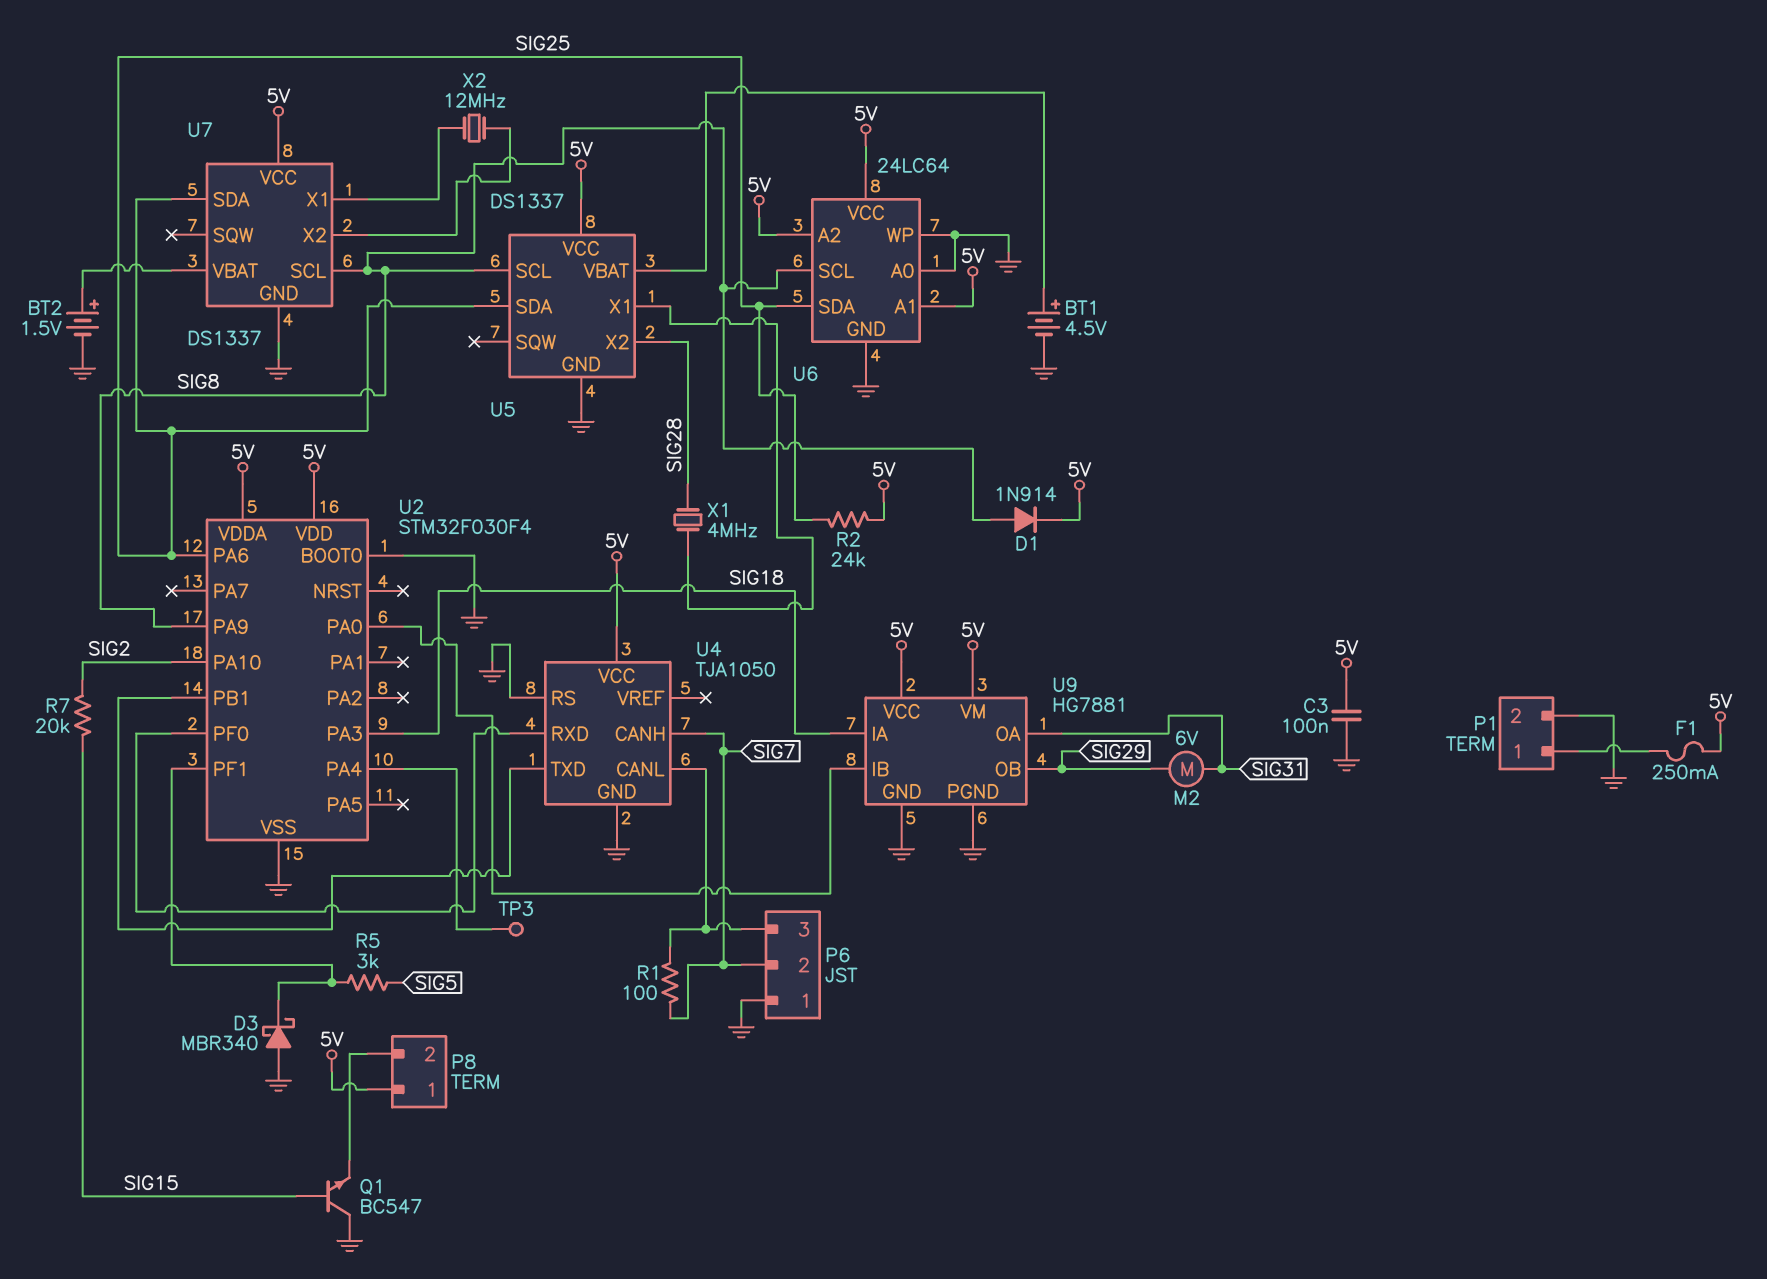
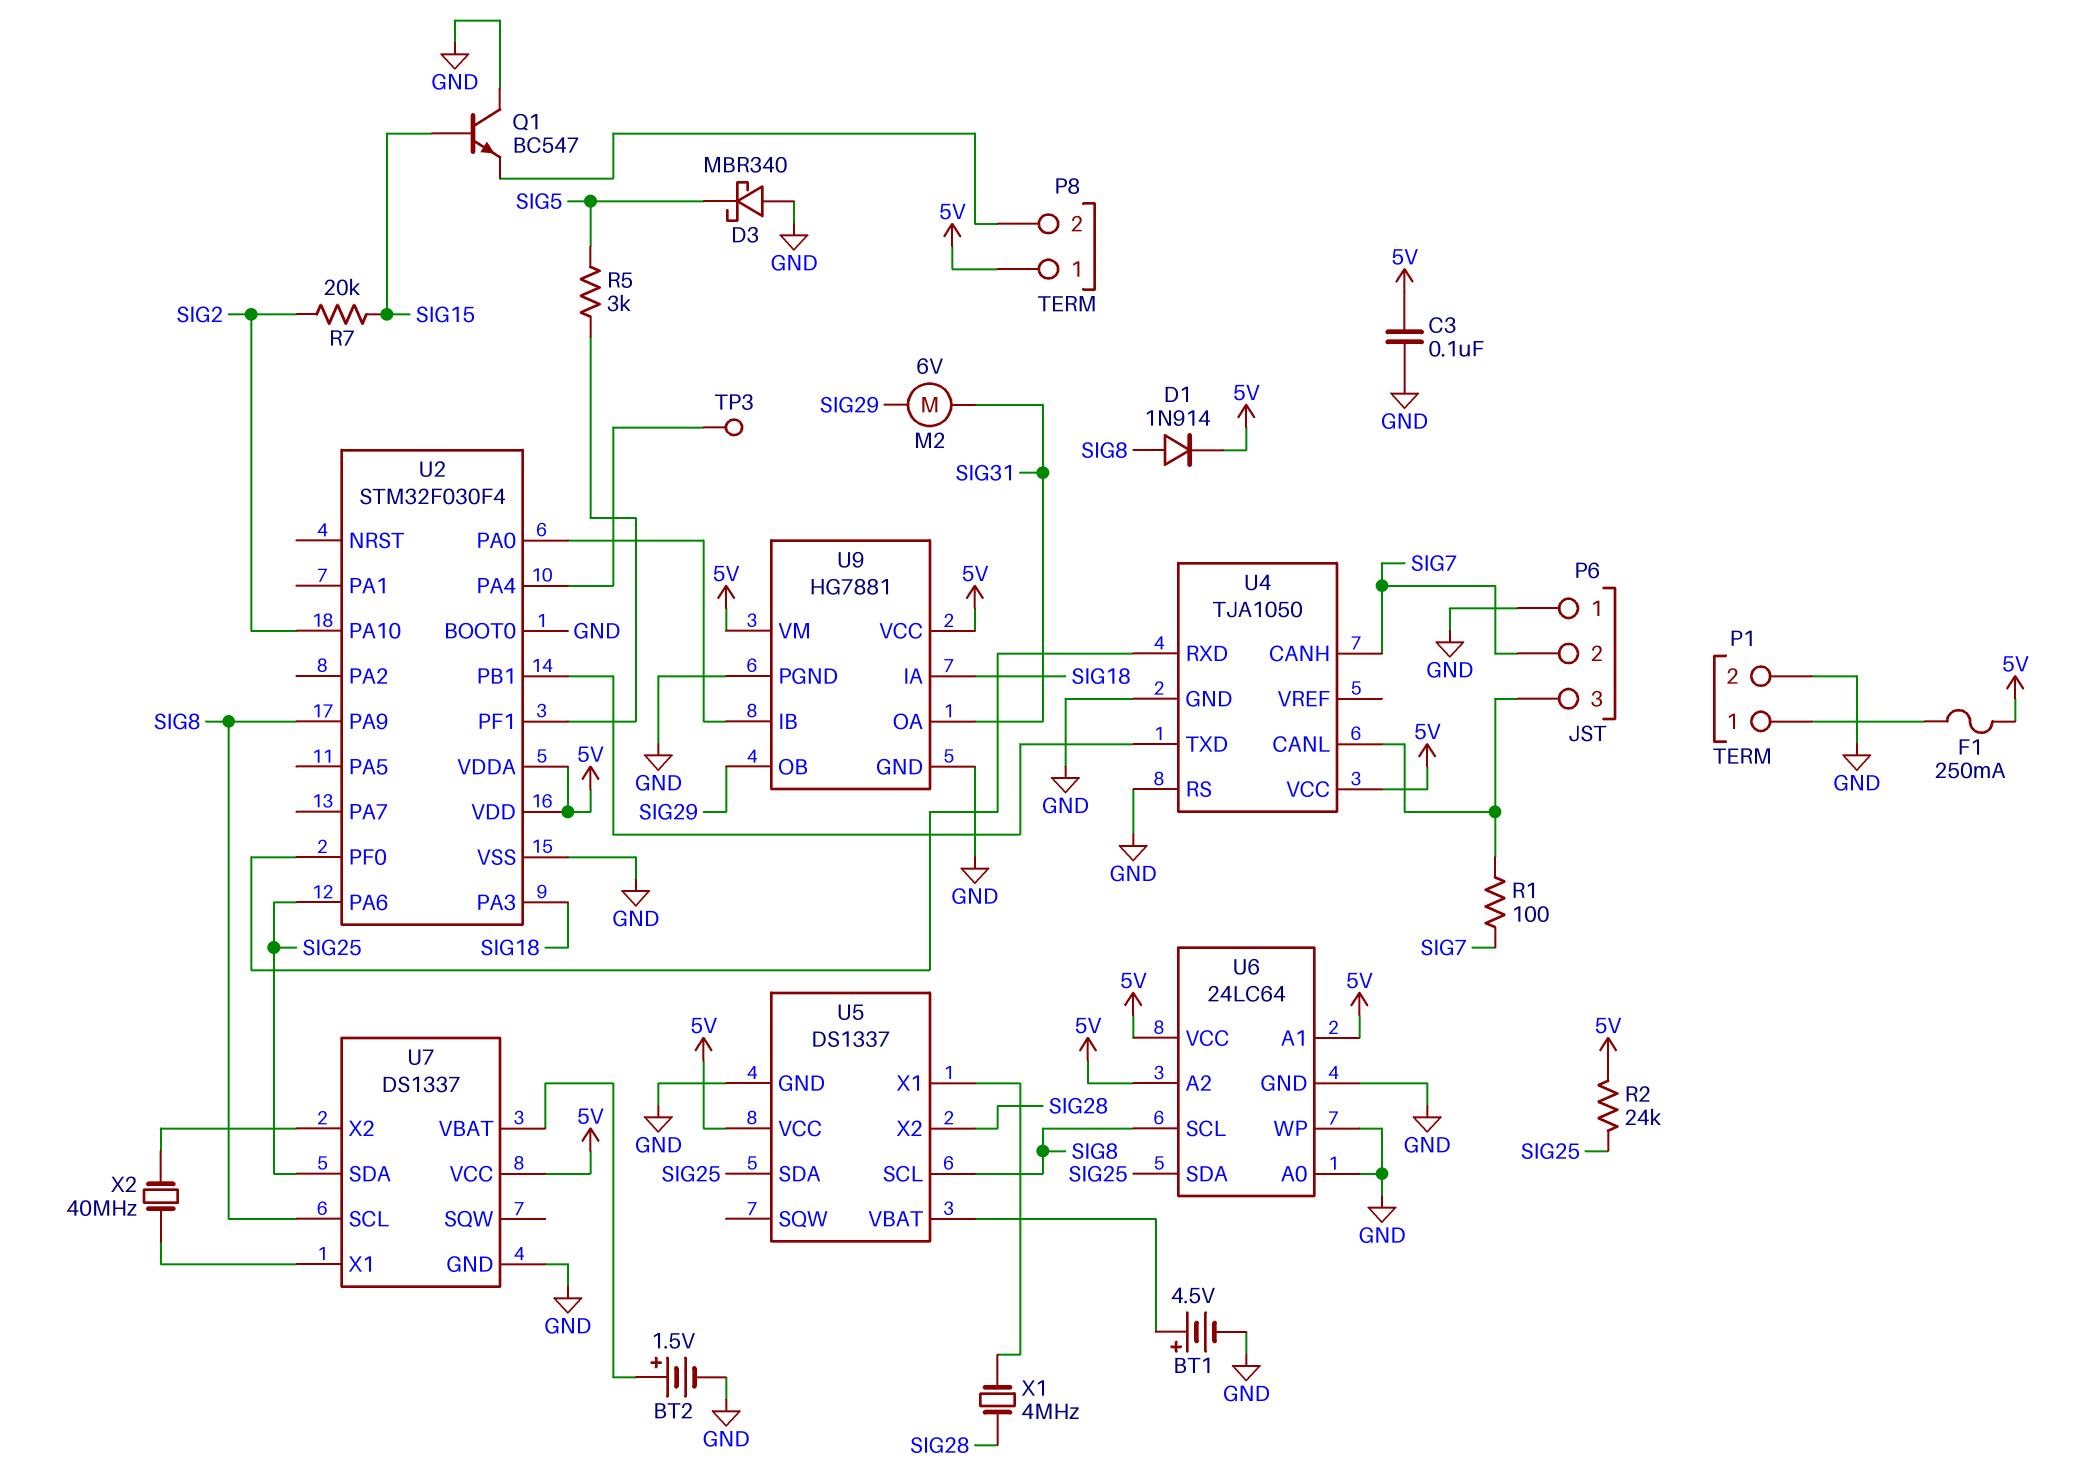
D3: schottky MBR340 (A GND, K U2/PF1) -> schottky MBR340 (A GND, K SIG5)
X2: 12MHz (U7/X1, U7/X2) -> 40MHz (U7/X1, U7/X2)

